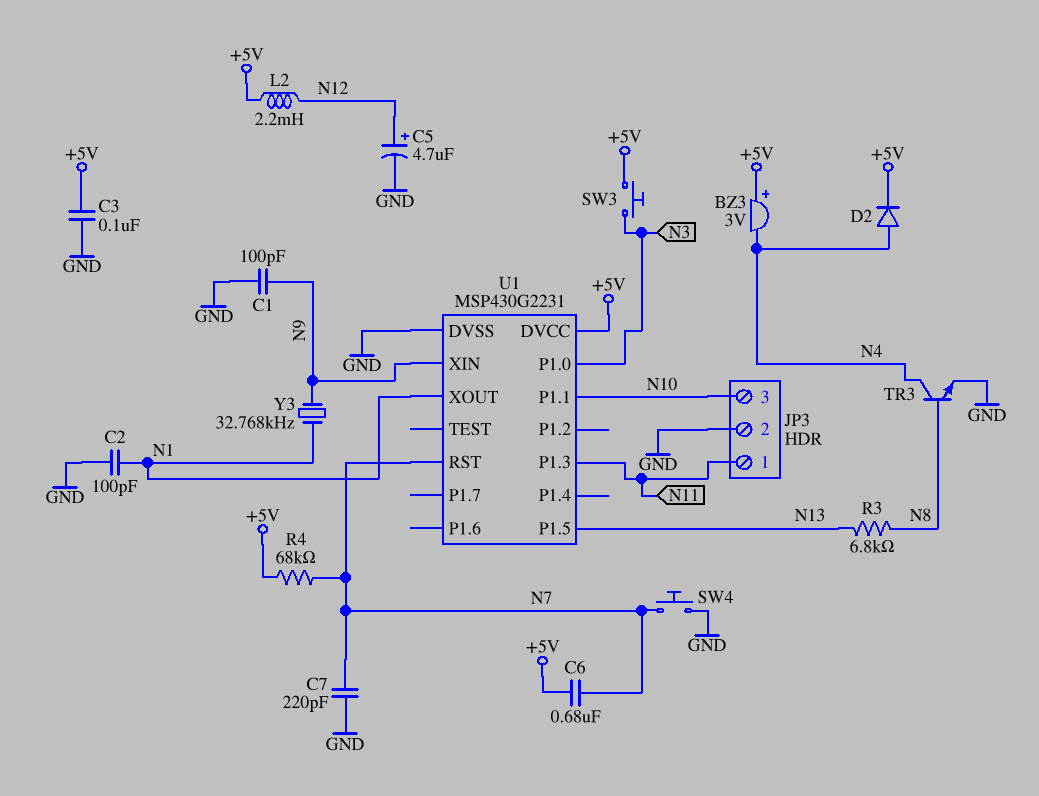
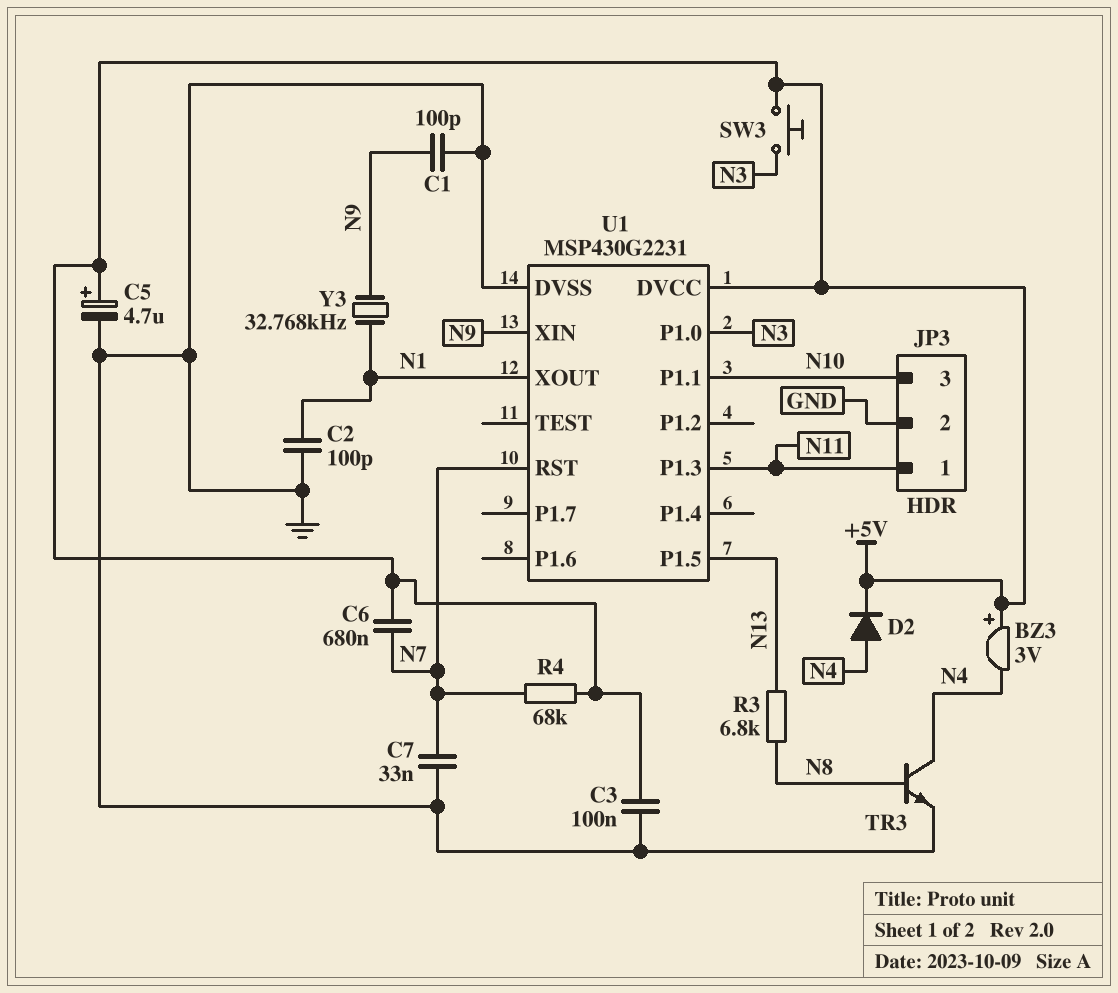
C5: 4.7uF (plus N12, minus GND) -> 4.7uF (plus +5V, minus GND)
C7: 220pF (GND, N7) -> 33nF (GND, N7)
L2: 2.2mH (+5V, N12) -> none
SW4: button (GND, N7) -> none

